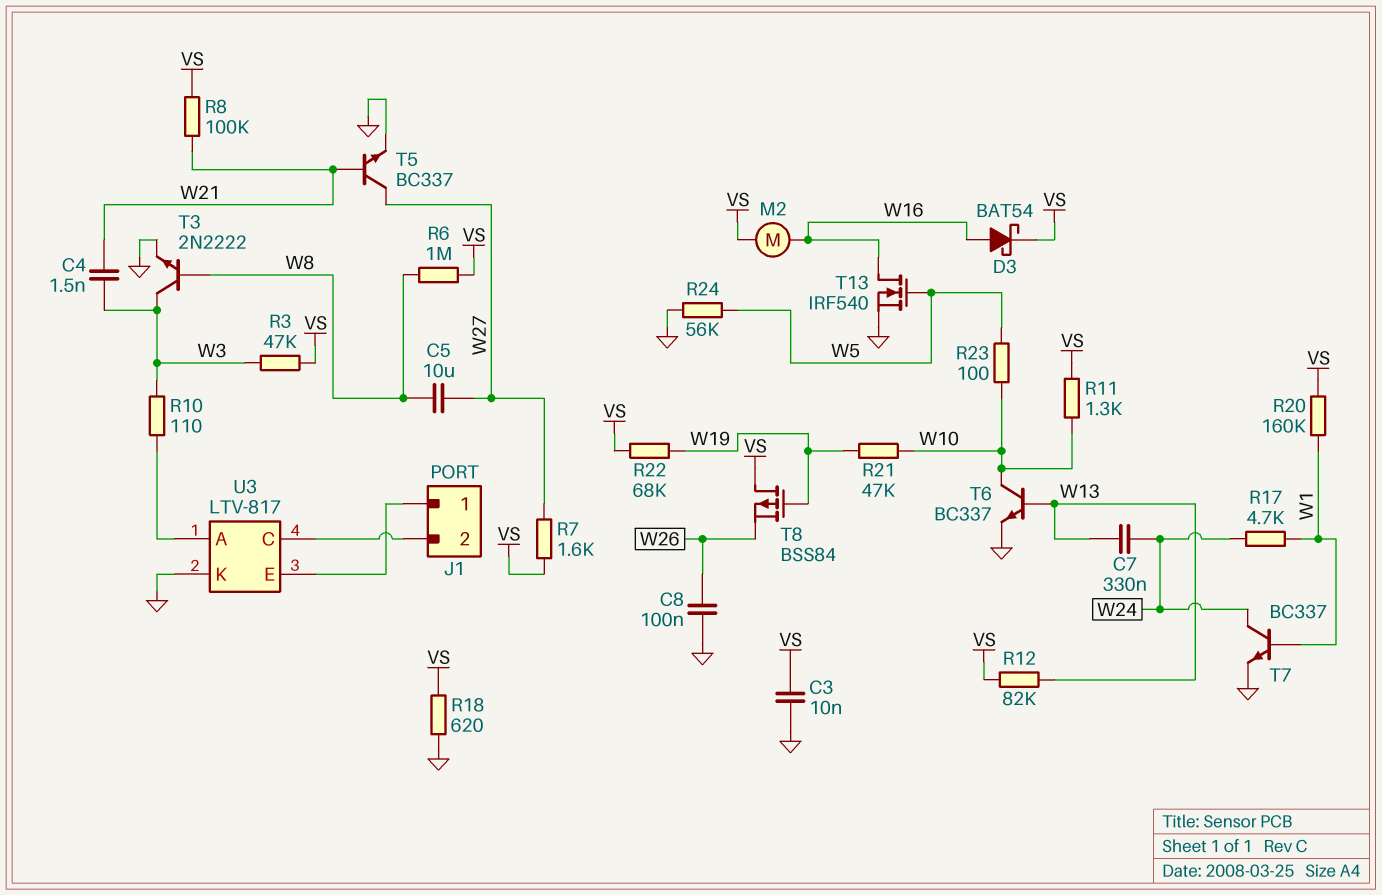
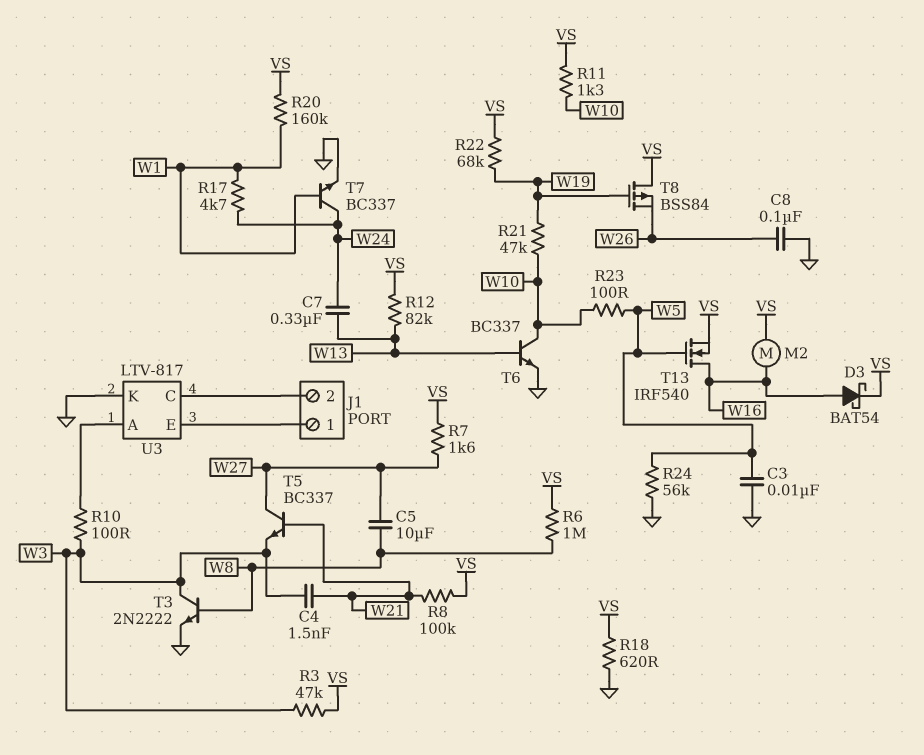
C3: 10nF (GND, VS) -> 10nF (GND, W5)
R10: 110 (U3/A, W3) -> 100 (U3/A, W3)
T5: NPN BC337 (B W21, C W27, E GND) -> NPN BC337 (B W21, C W27, E W3)
T13: NMOS IRF540 (G W5, D W16, S GND) -> NMOS IRF540 (G W5, D W16, S VS)

